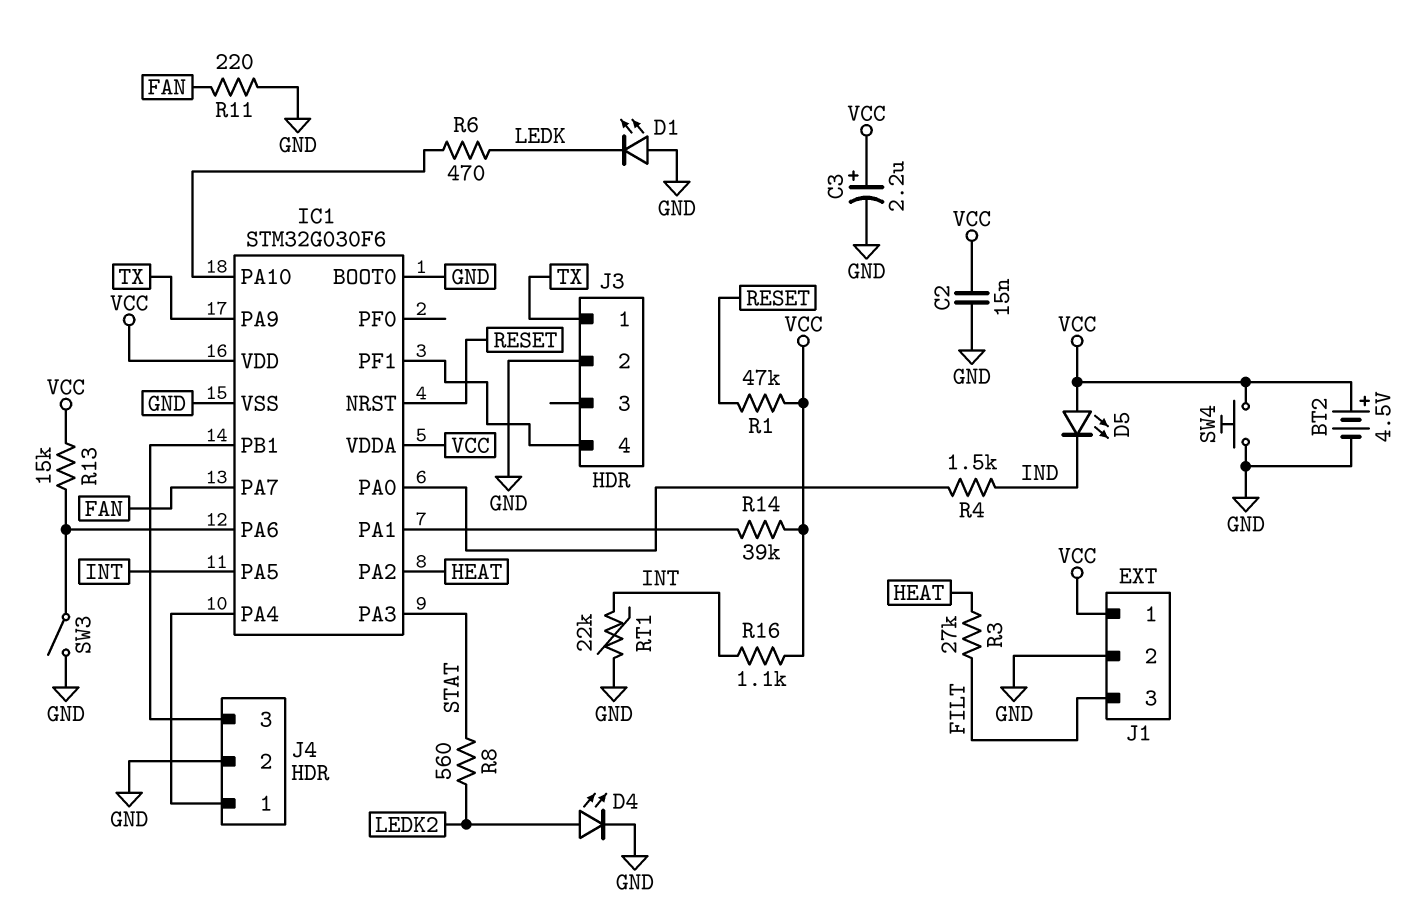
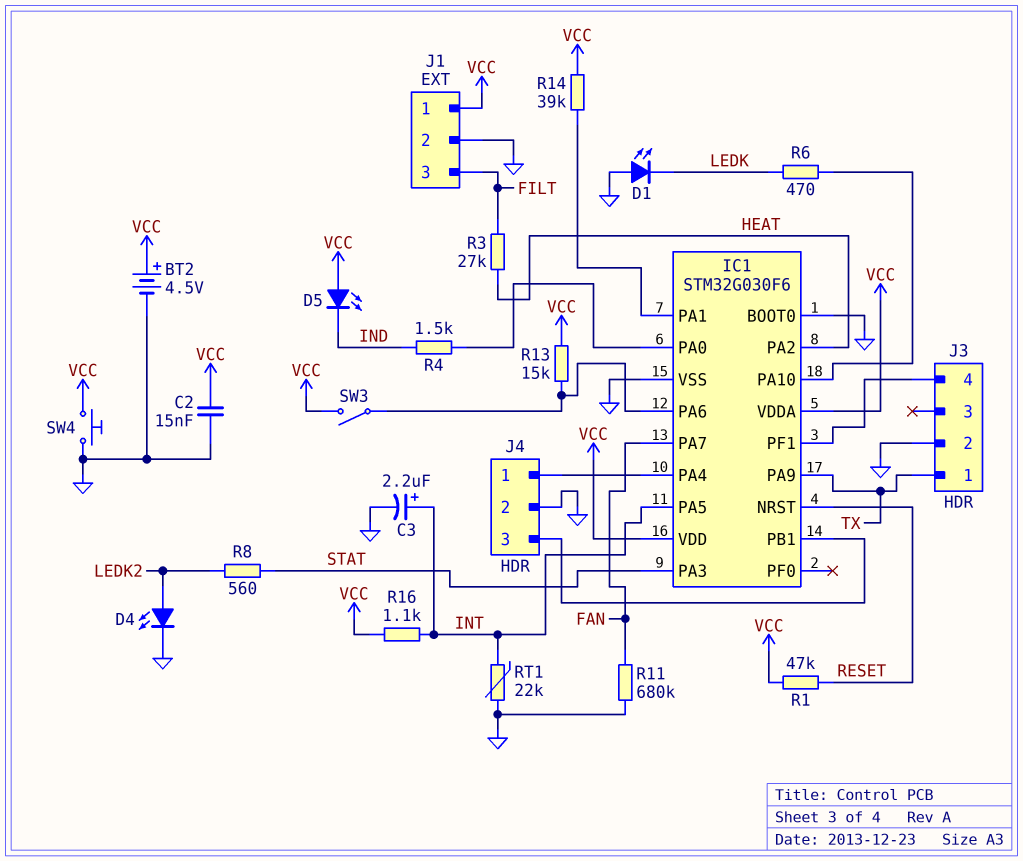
C3: 2.2uF (plus VCC, minus GND) -> 2.2uF (plus INT, minus GND)
R11: 220 (FAN, GND) -> 680k (FAN, GND)
SW3: switch (GND, IC1/PA6) -> switch (IC1/PA6, VCC)

